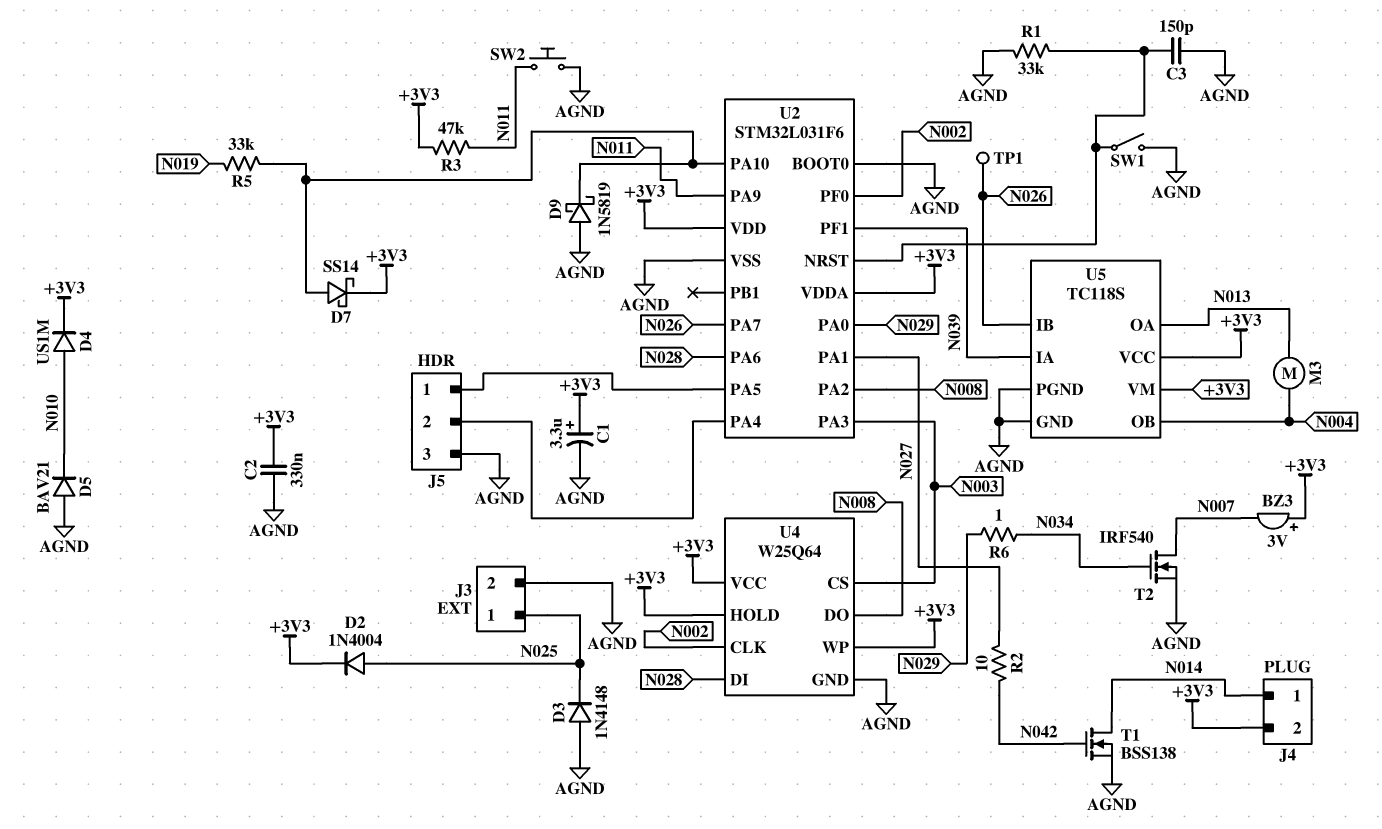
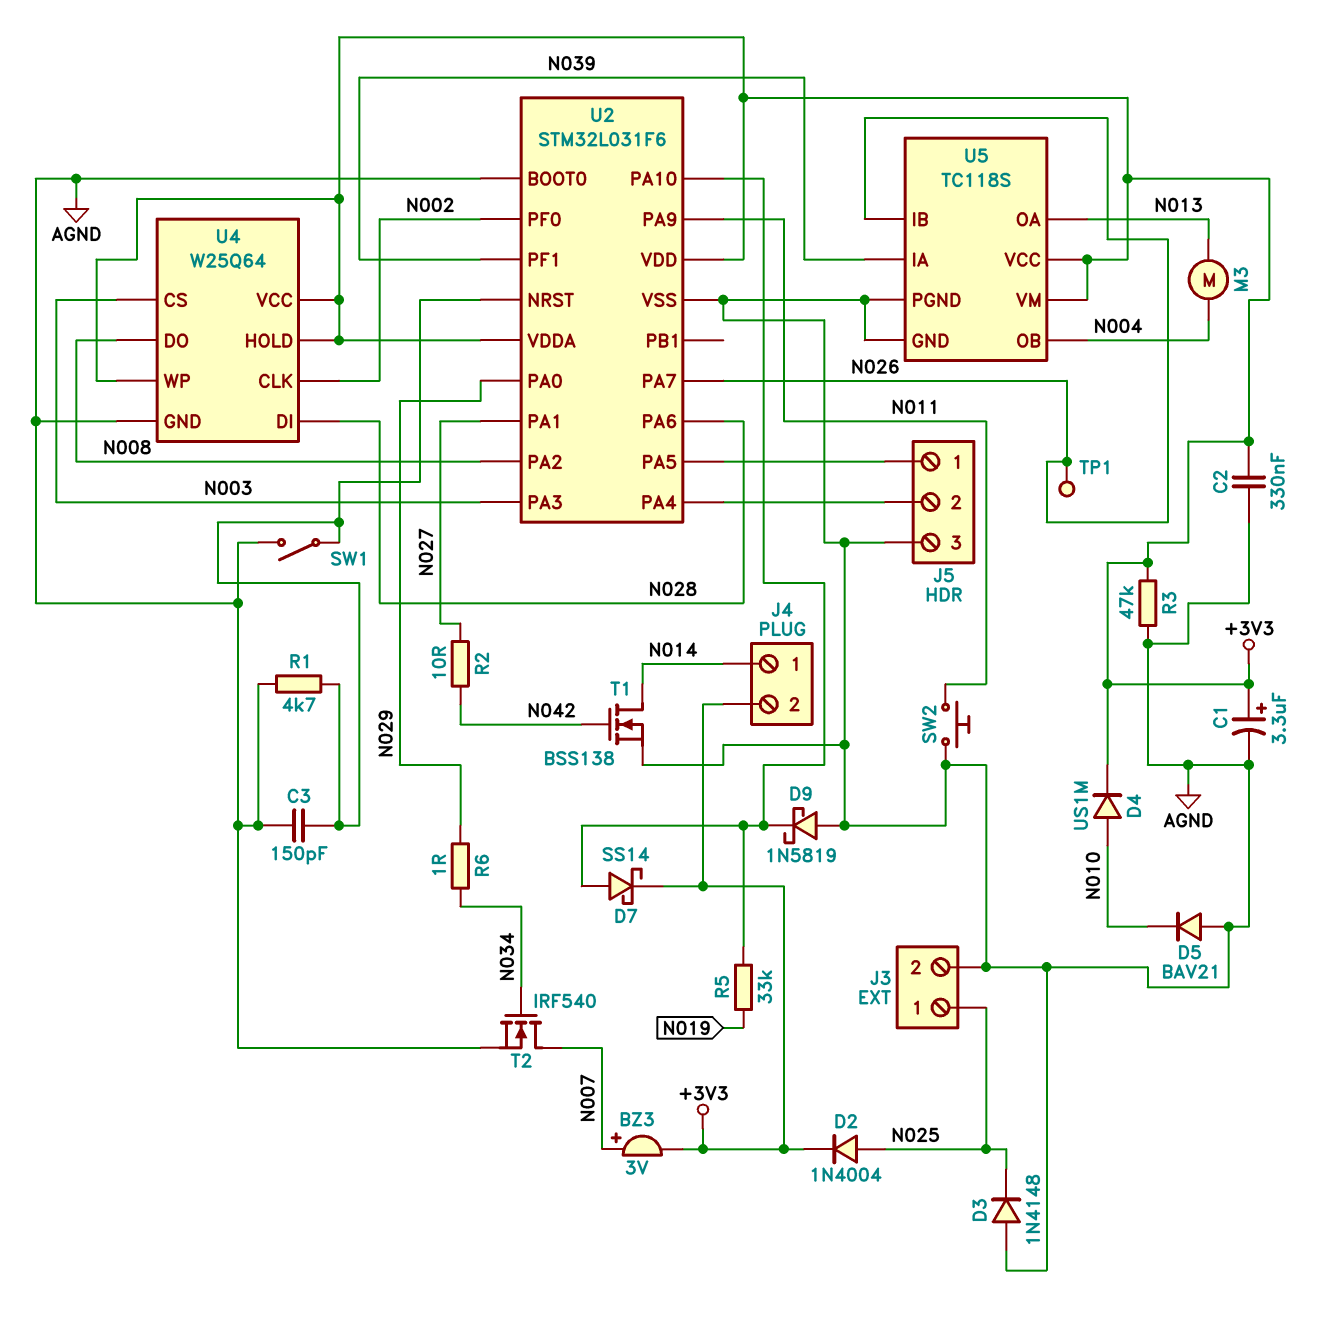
BZ3: buzzer 3V (plus +3V3, minus N007) -> buzzer 3V (plus N007, minus +3V3)
R1: 33k (AGND, U2/NRST) -> 4.7k (AGND, U2/NRST)
R3: 47k (+3V3, N011) -> 47k (+3V3, AGND)

